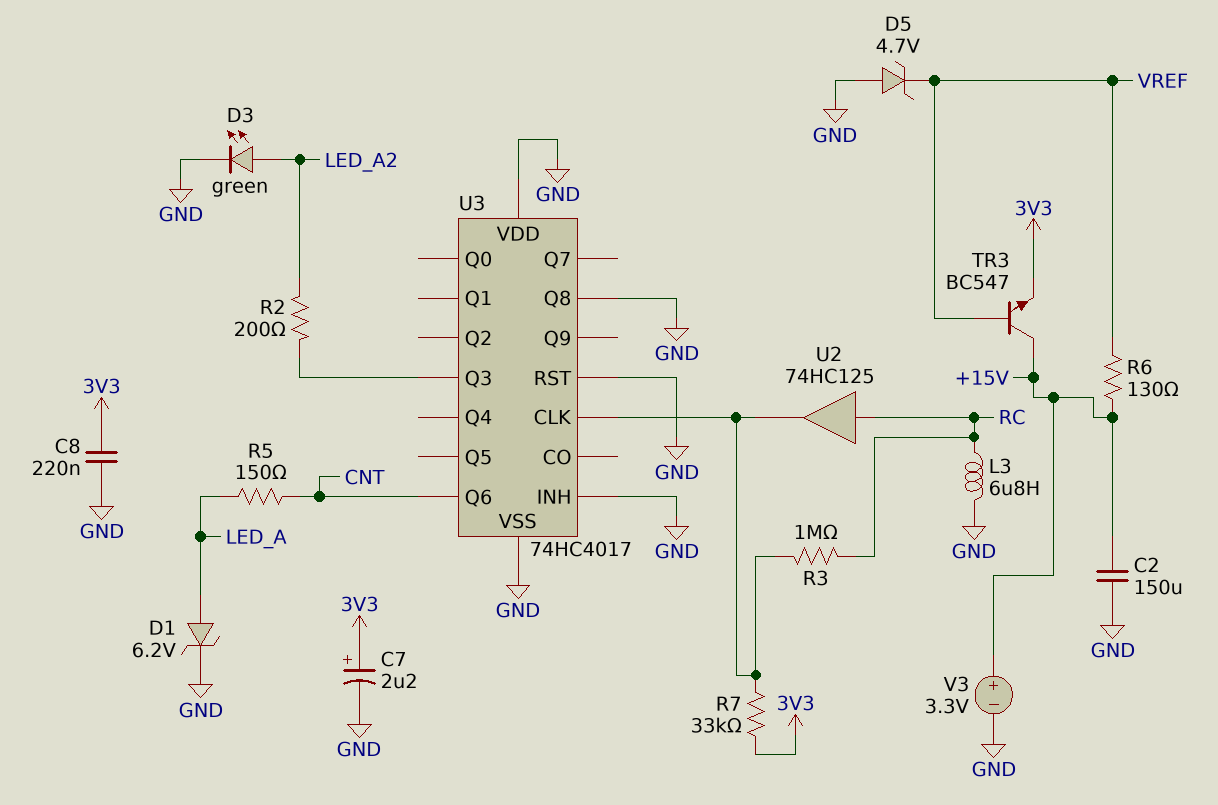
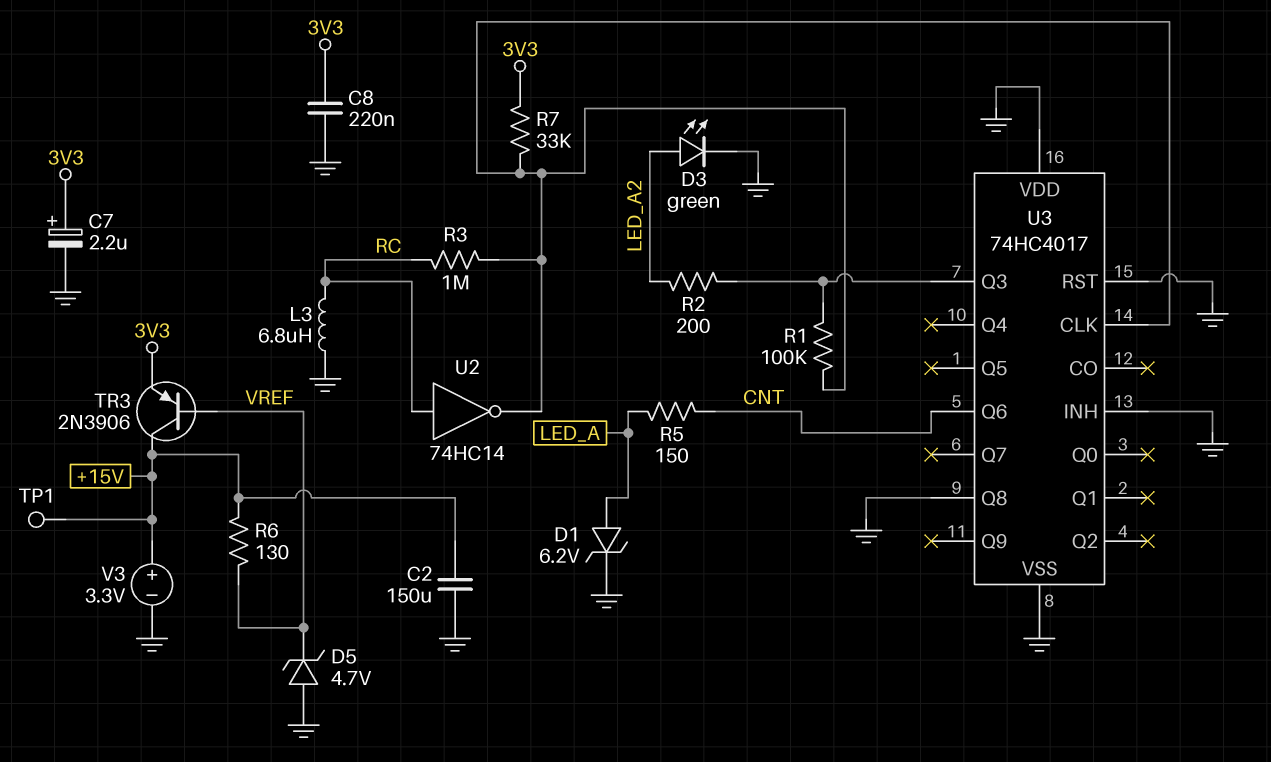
R1: none -> 100k (U3/CLK, U3/Q3)
TP1: none -> test point (+15V)
TR3: NPN BC547 (B VREF, C +15V, E 3V3) -> PNP 2N3906 (B VREF, C +15V, E 3V3)
U2: buffer 74HC125 (in RC, out U3/CLK) -> NOT 74HC14 (in RC, out U3/CLK)

